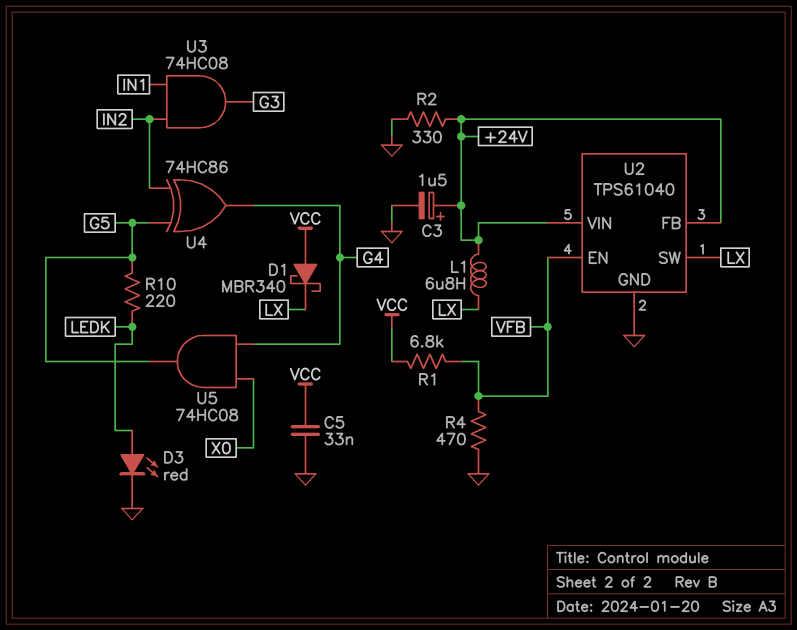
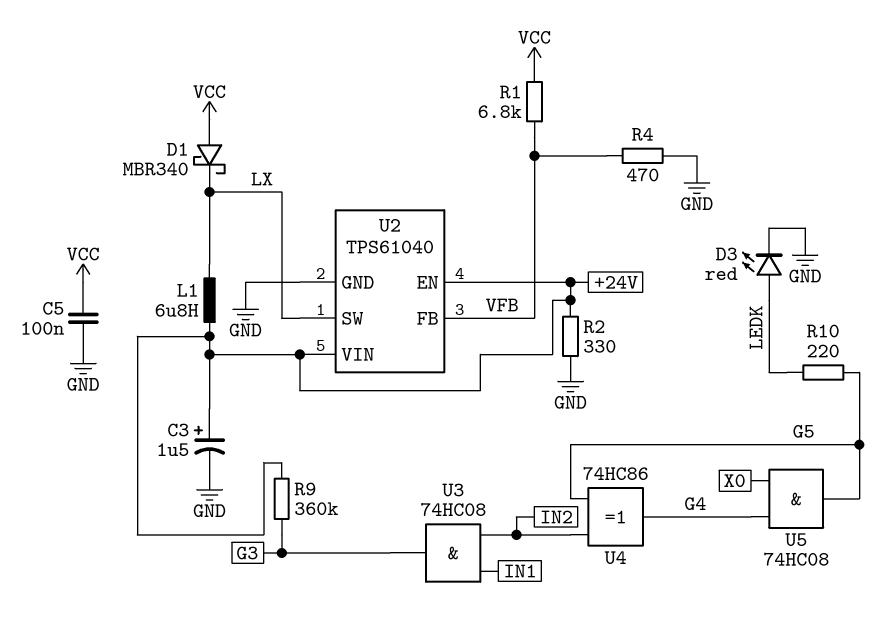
C5: 33nF (GND, VCC) -> 100nF (GND, VCC)
R9: none -> 360k (+24V, G3)
U2 pin EN: VFB -> +24V
U2 pin FB: +24V -> VFB

